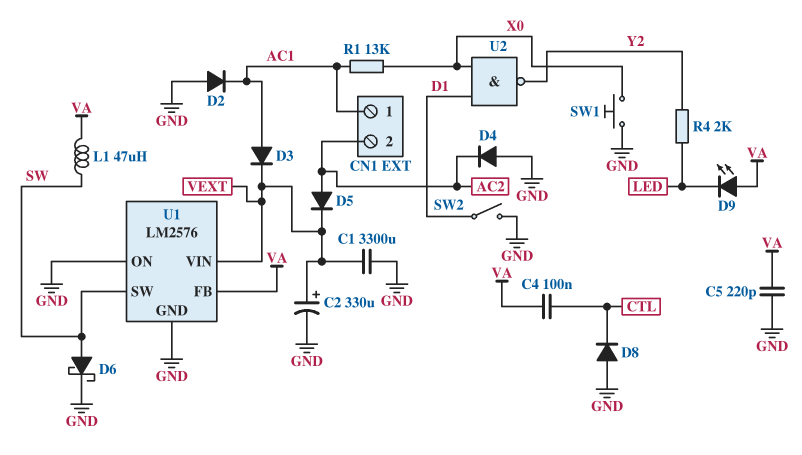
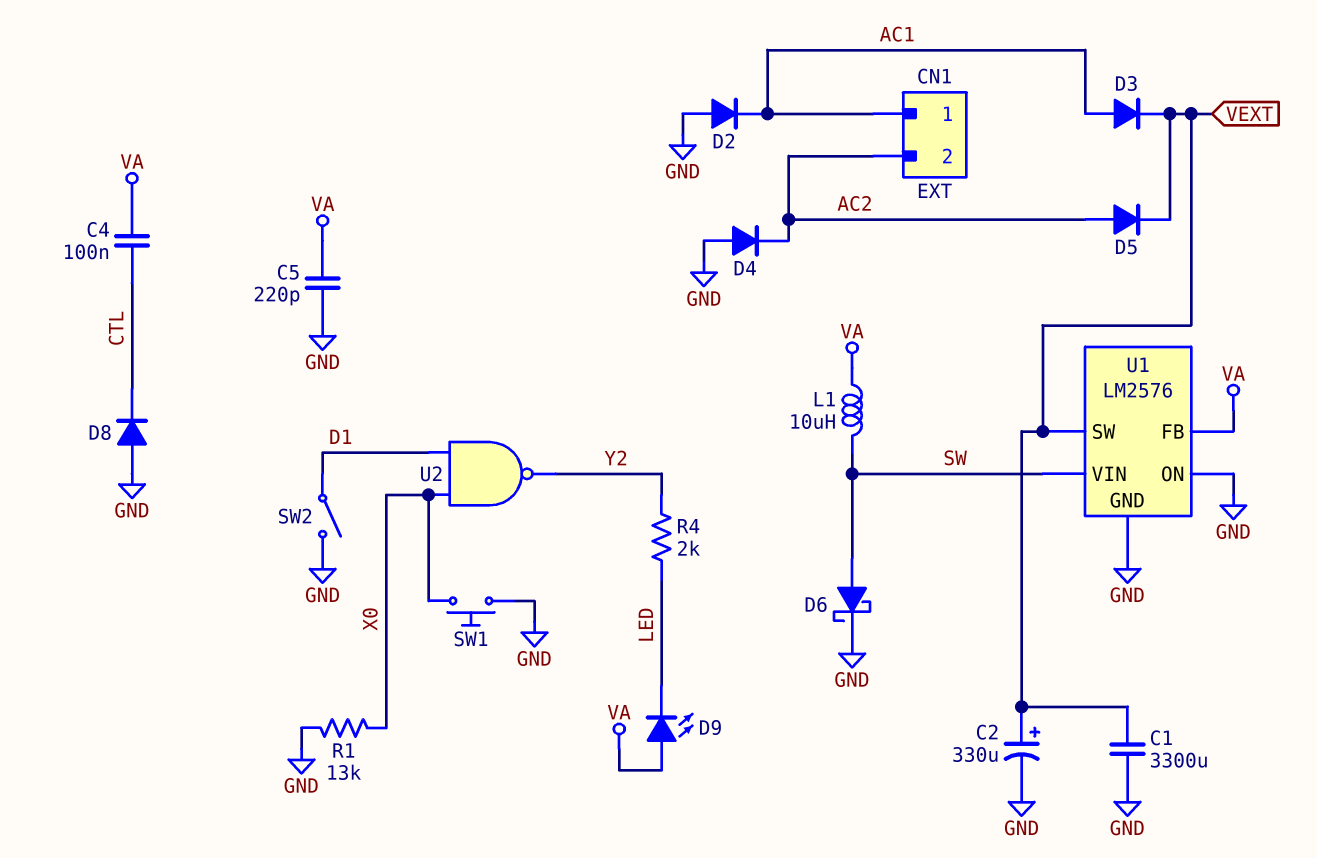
L1: 47uH (SW, VA) -> 10uH (SW, VA)
R1: 13k (AC1, X0) -> 13k (GND, X0)
U1 pin SW: SW -> VEXT
U1 pin VIN: VEXT -> SW

